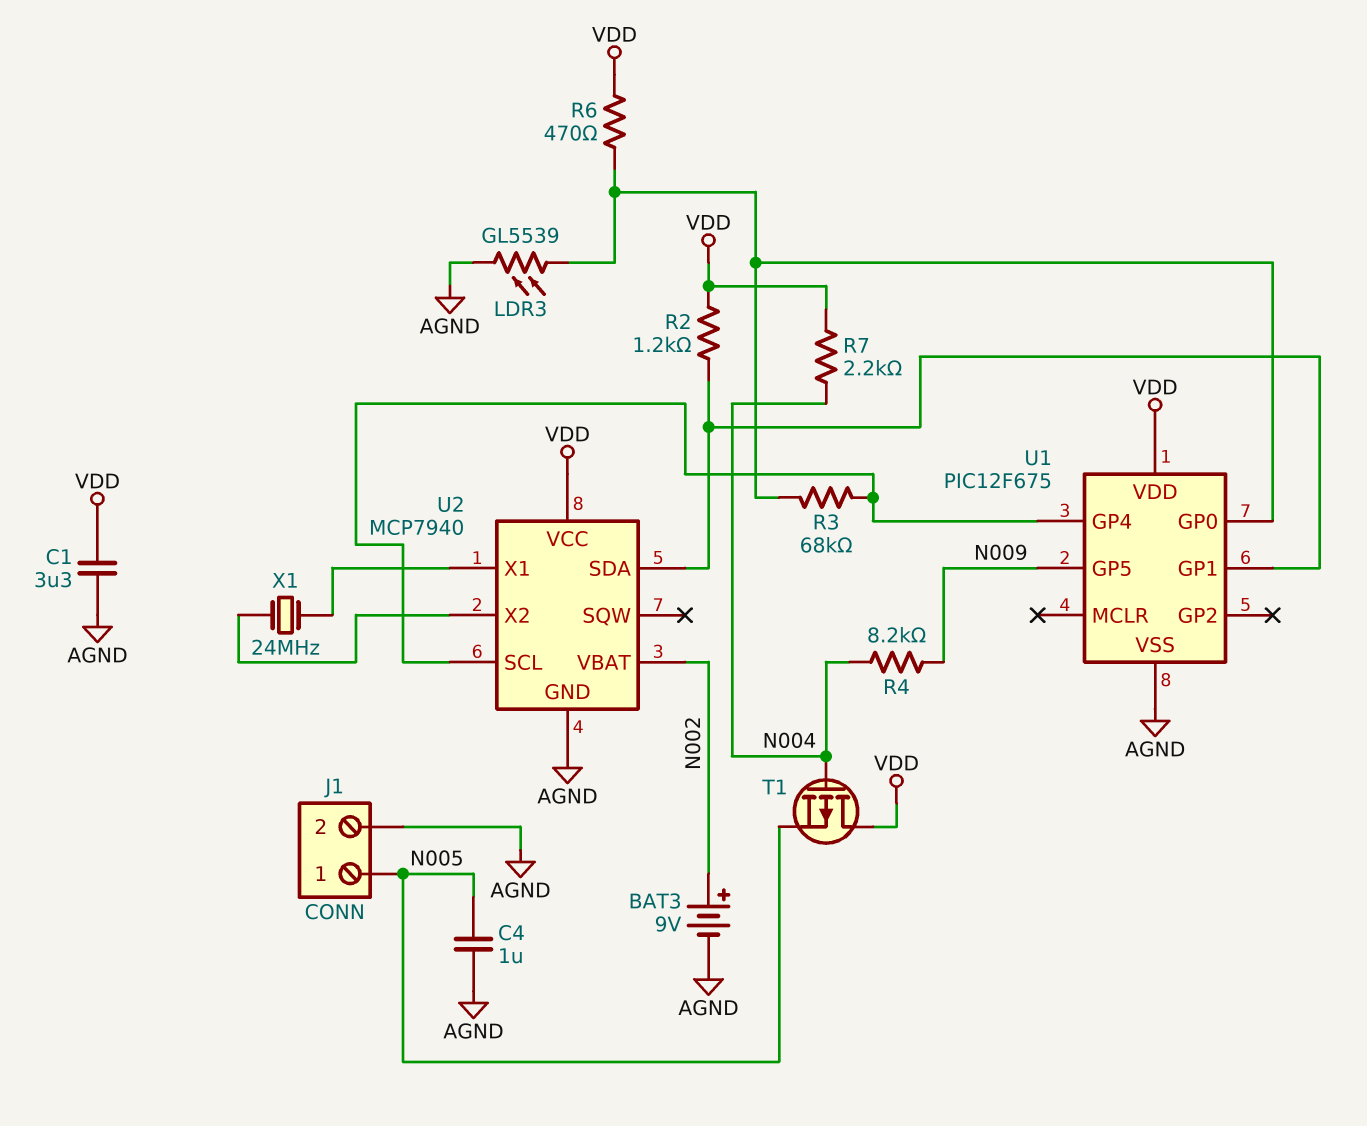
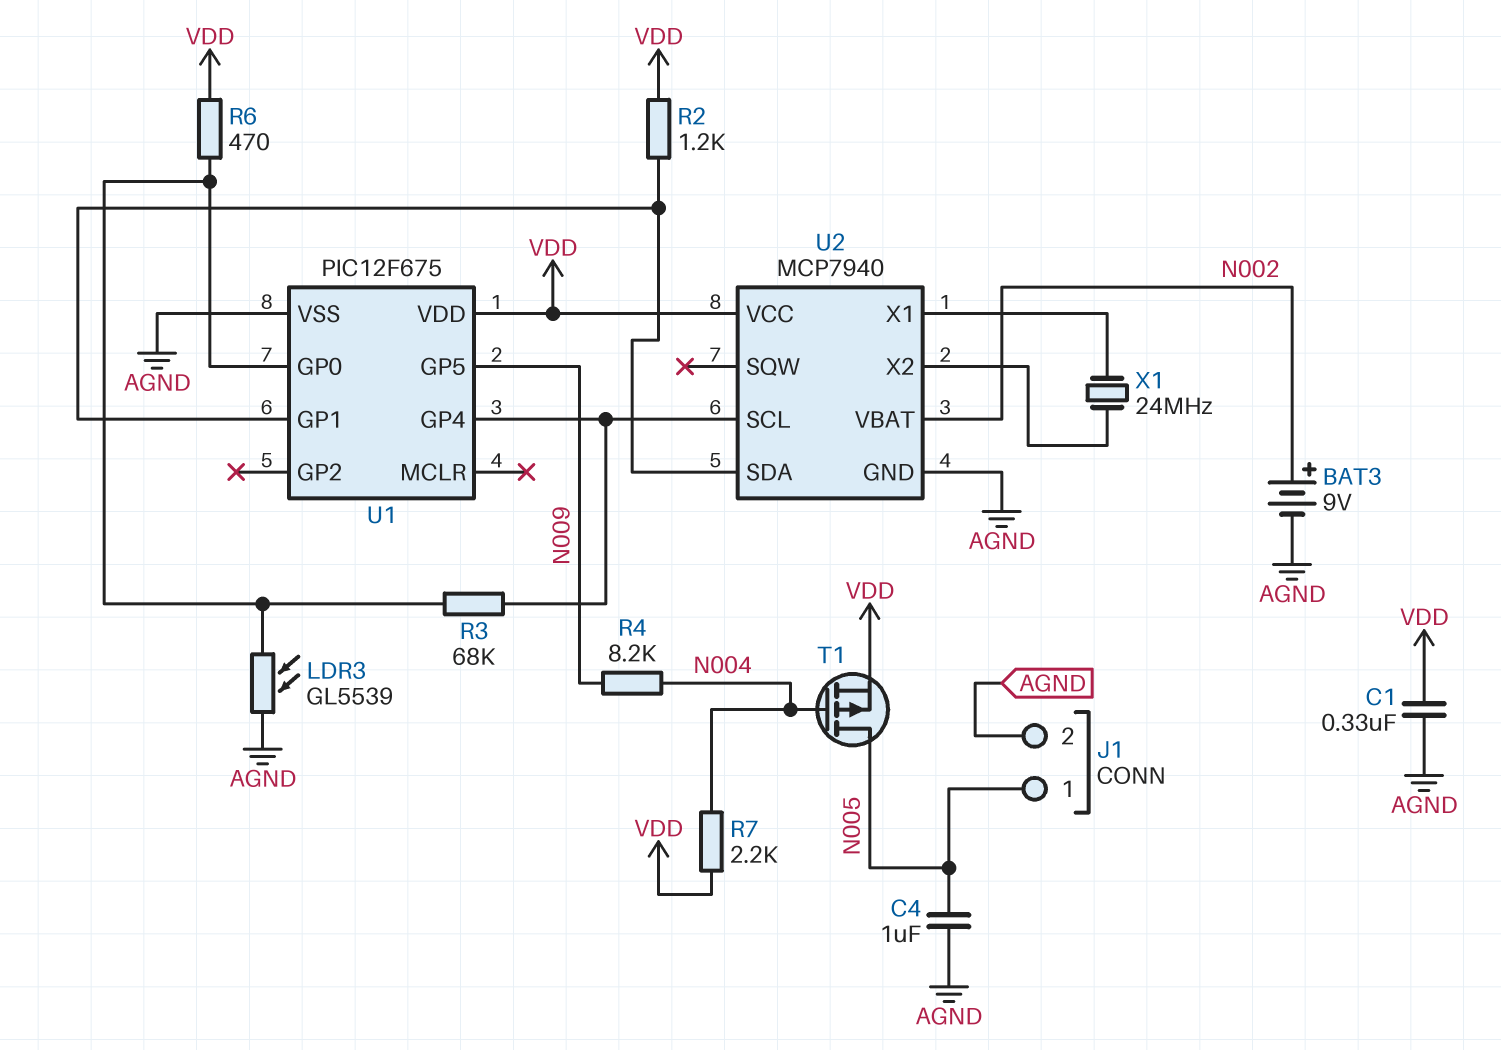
C1: 3.3uF (AGND, VDD) -> 330nF (AGND, VDD)
T1: PMOS (G N004, D VDD, S N005) -> PMOS (G N004, D N005, S VDD)

